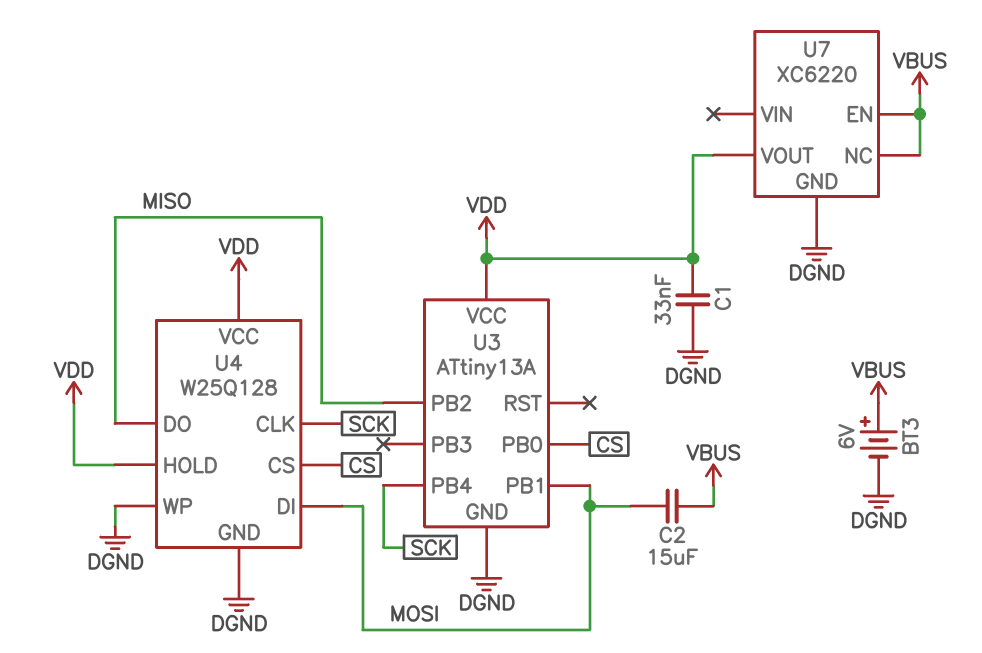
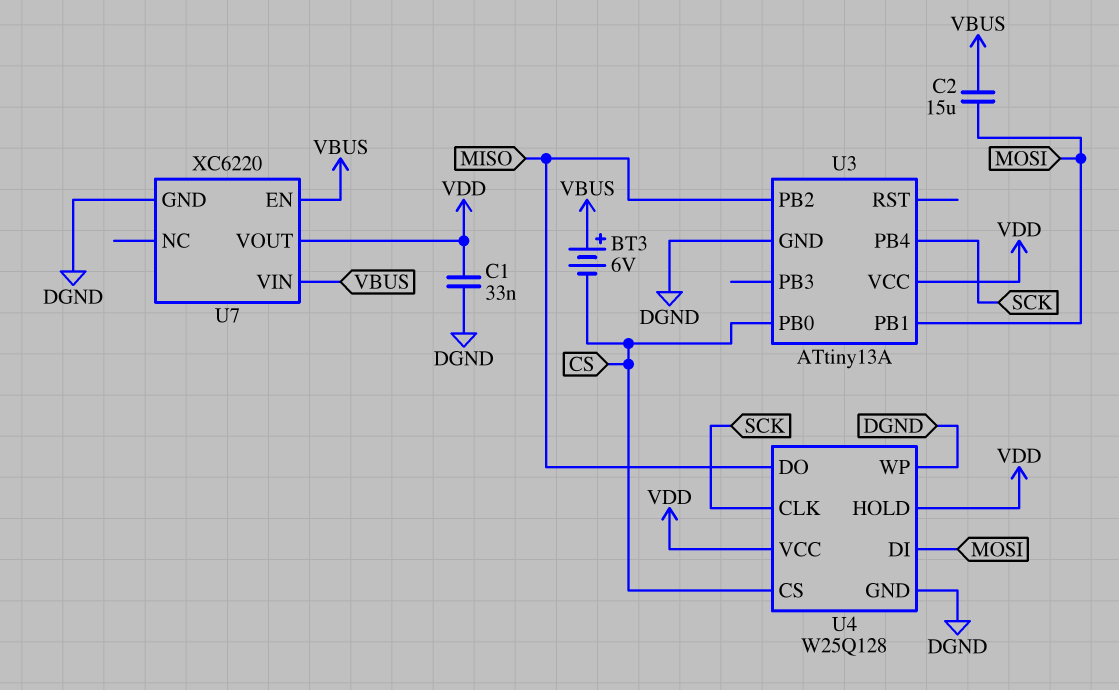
BT3: 6V (plus VBUS, minus DGND) -> 6V (plus VBUS, minus CS)
U7 pin NC: VBUS -> none
U7 pin VIN: none -> VBUS

